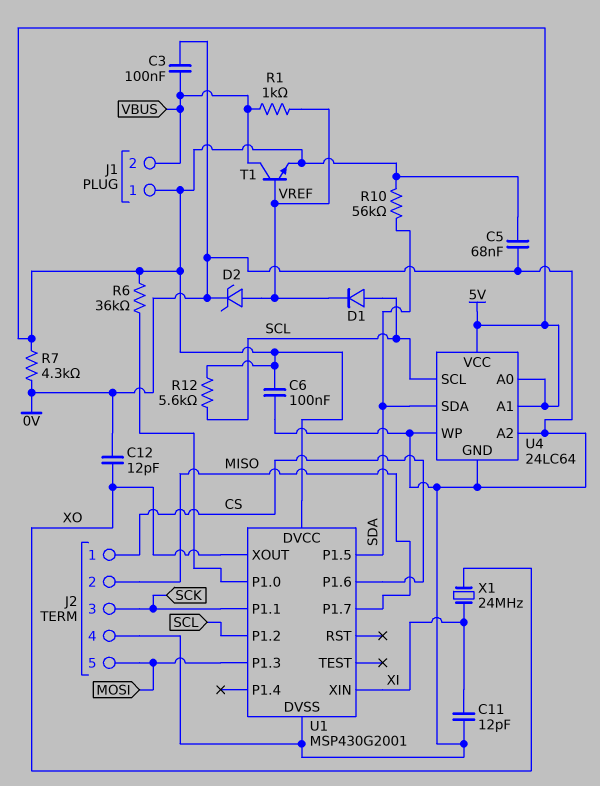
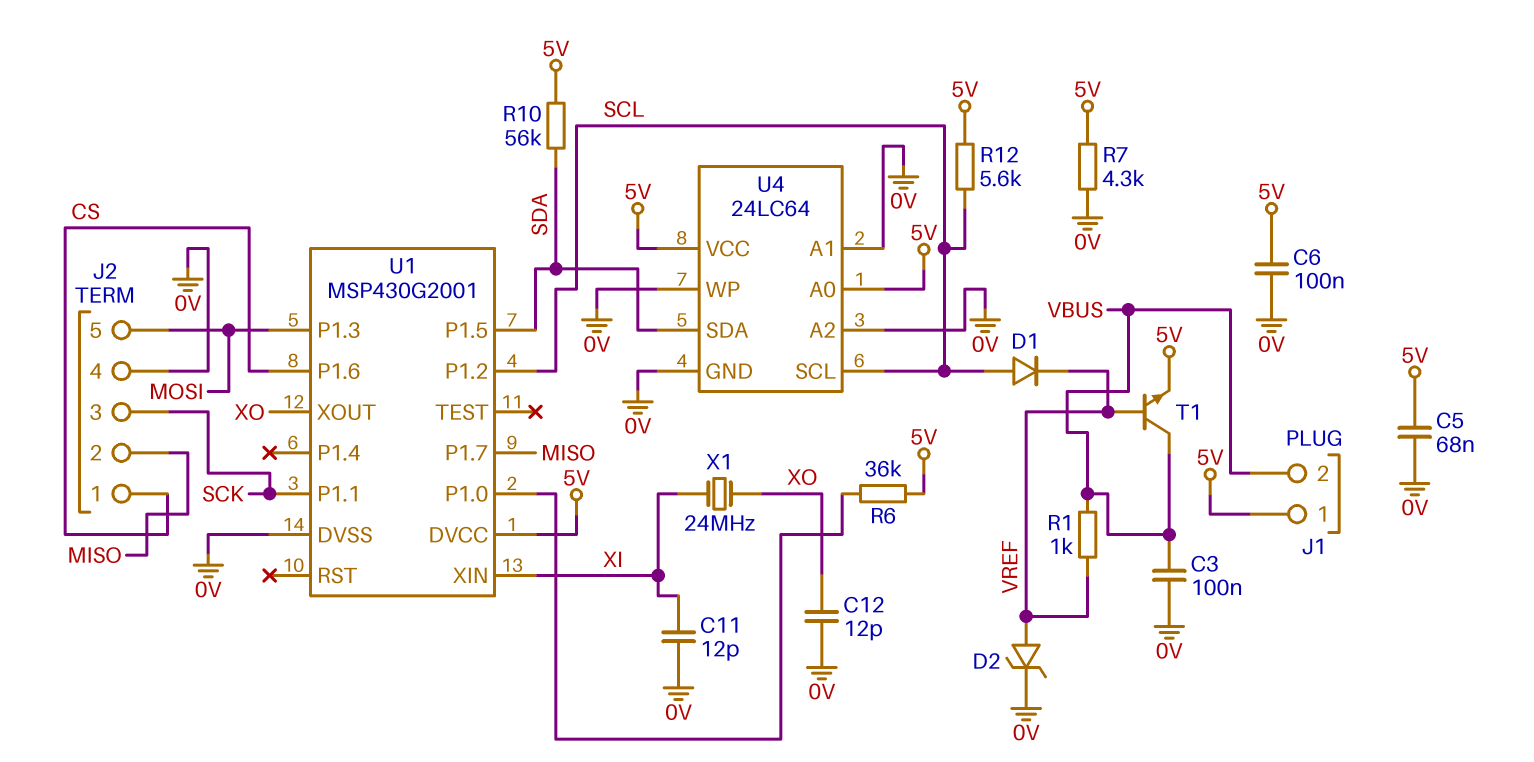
U4 pin A1: 5V -> 0V

